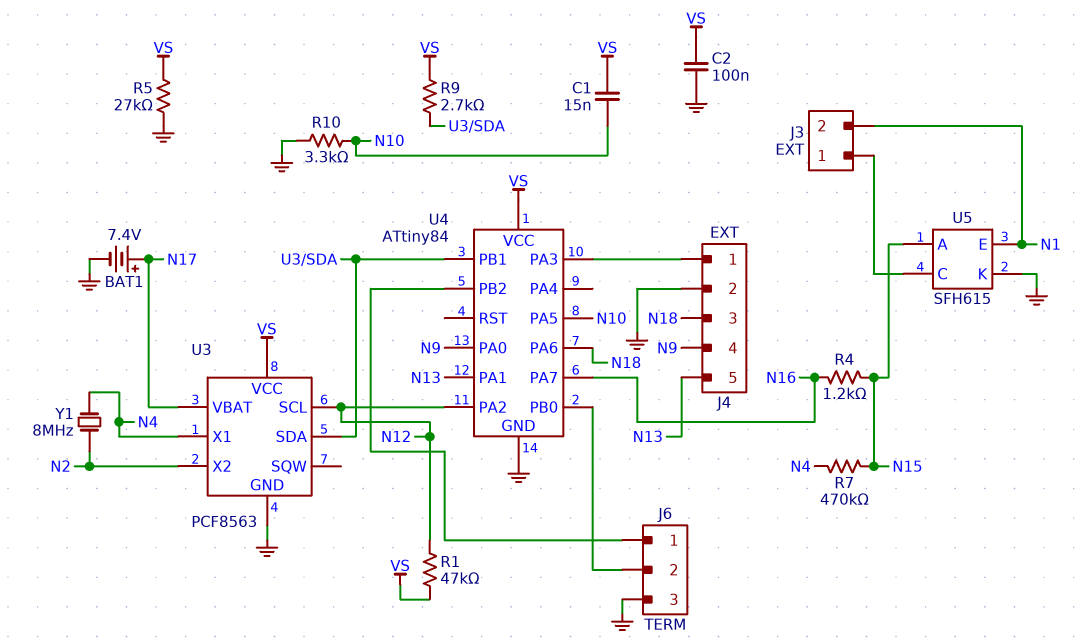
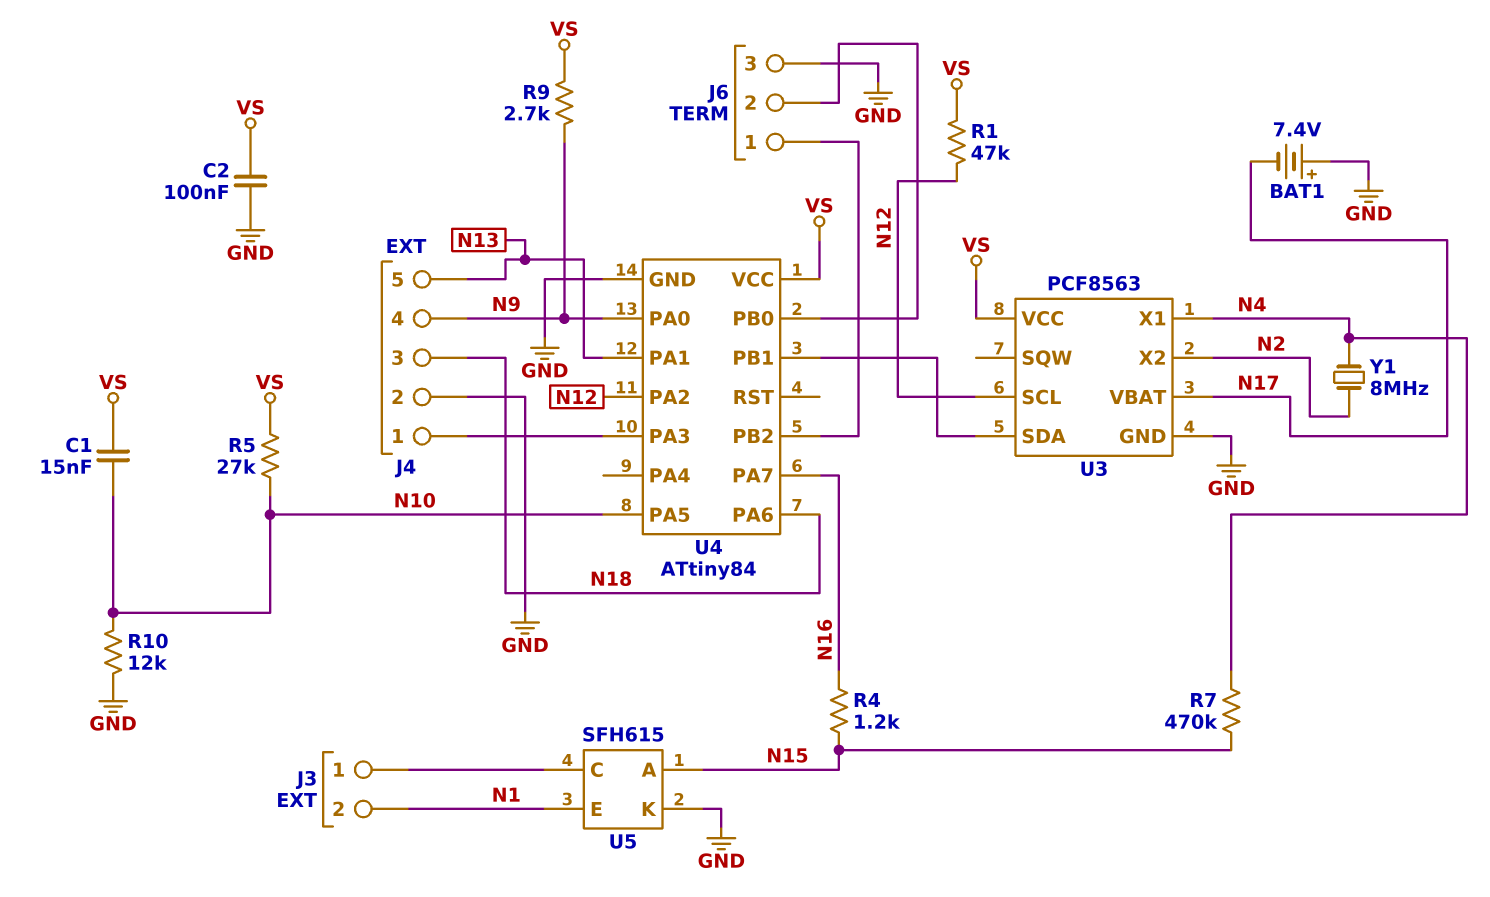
BAT1: 7.4V (plus N17, minus GND) -> 7.4V (plus GND, minus N17)
R5: 27k (GND, VS) -> 27k (N10, VS)
R9: 2.7k (U3/SDA, VS) -> 2.7k (N9, VS)
R10: 3.3k (GND, N10) -> 12k (GND, N10)

